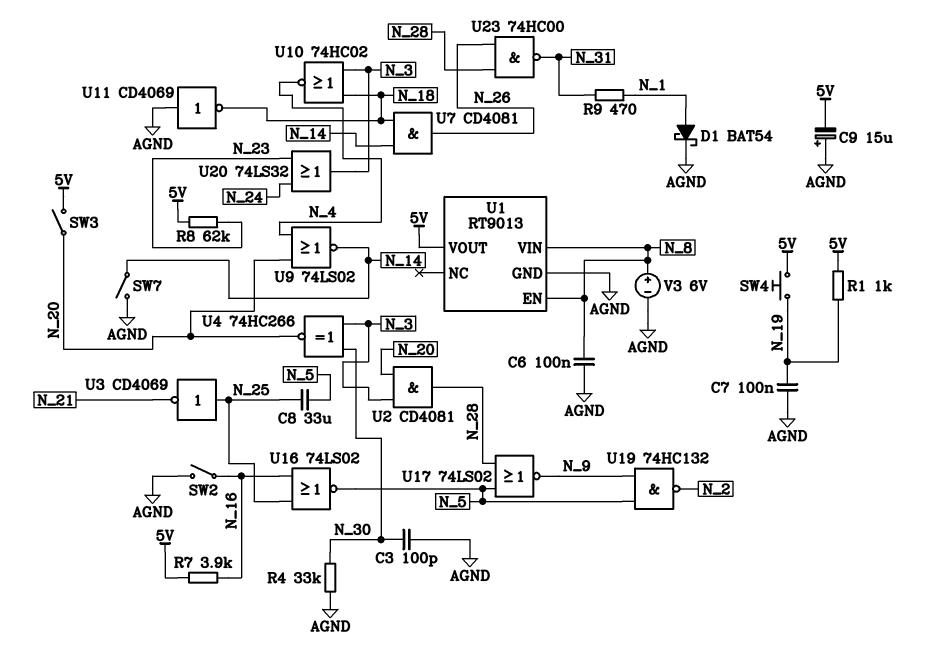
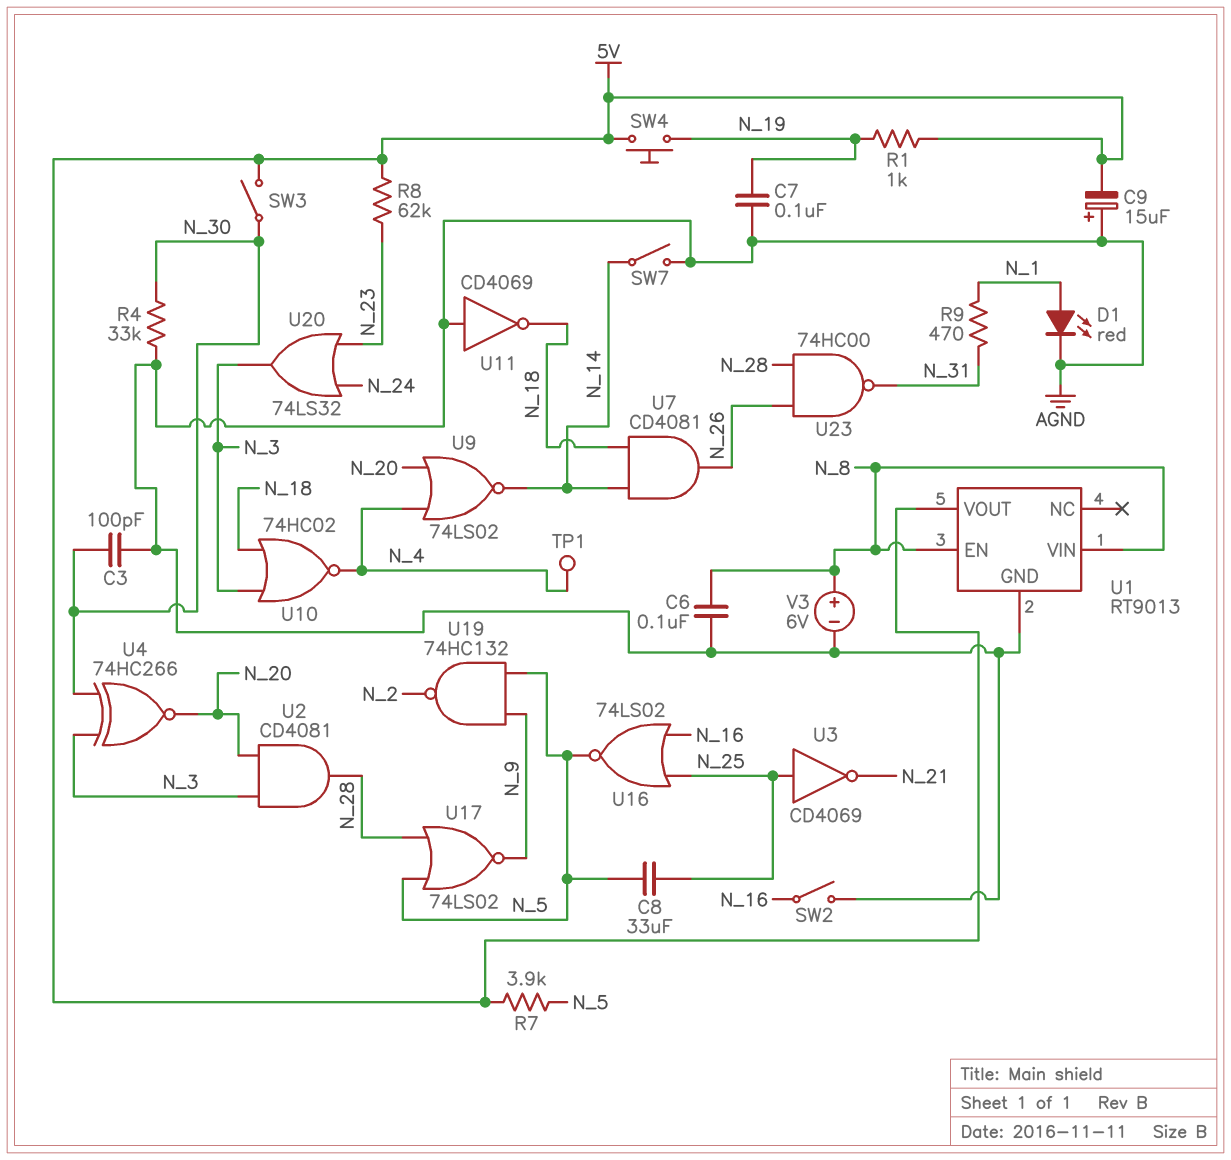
D1: schottky BAT54 (A N_1, K AGND) -> LED red (A N_1, K AGND)
R7: 3.9k (5V, N_16) -> 3.9k (5V, N_5)
SW3: switch (5V, N_20) -> switch (5V, N_30)
TP1: none -> test point (N_4)

